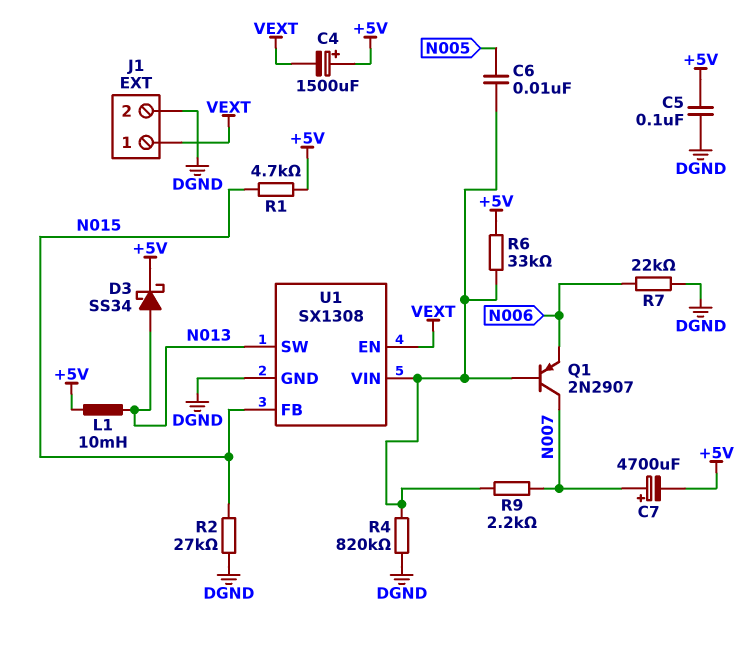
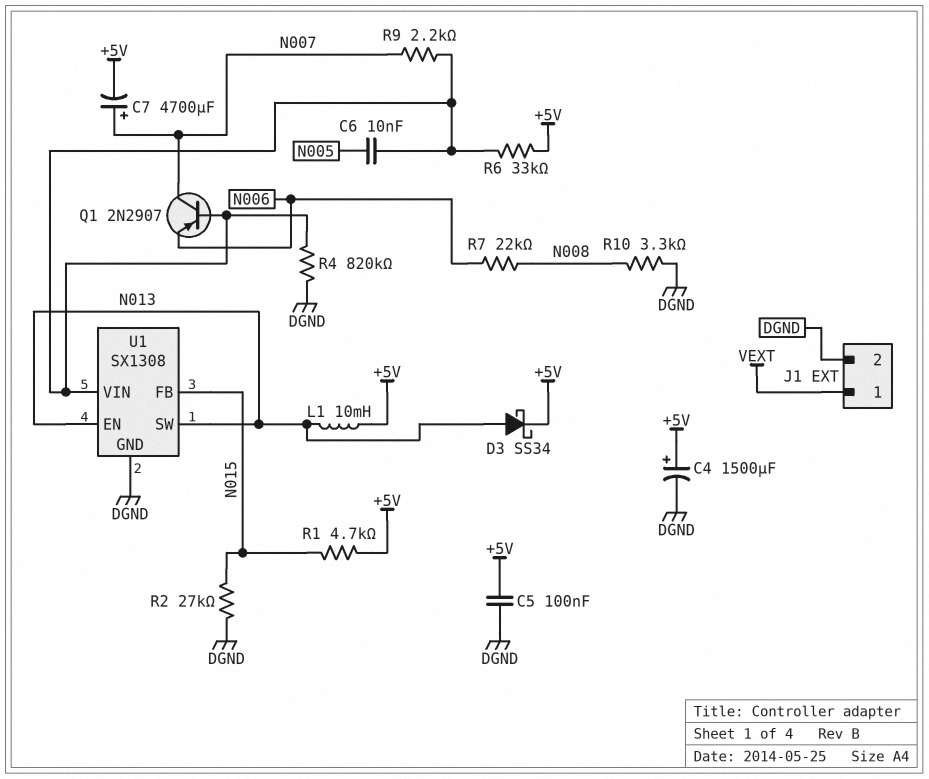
C4: 1500uF (plus +5V, minus VEXT) -> 1500uF (plus +5V, minus DGND)
R7: 22k (DGND, N006) -> 22k (N006, N008)
R10: none -> 3.3k (DGND, N008)
U1 pin EN: VEXT -> N013

